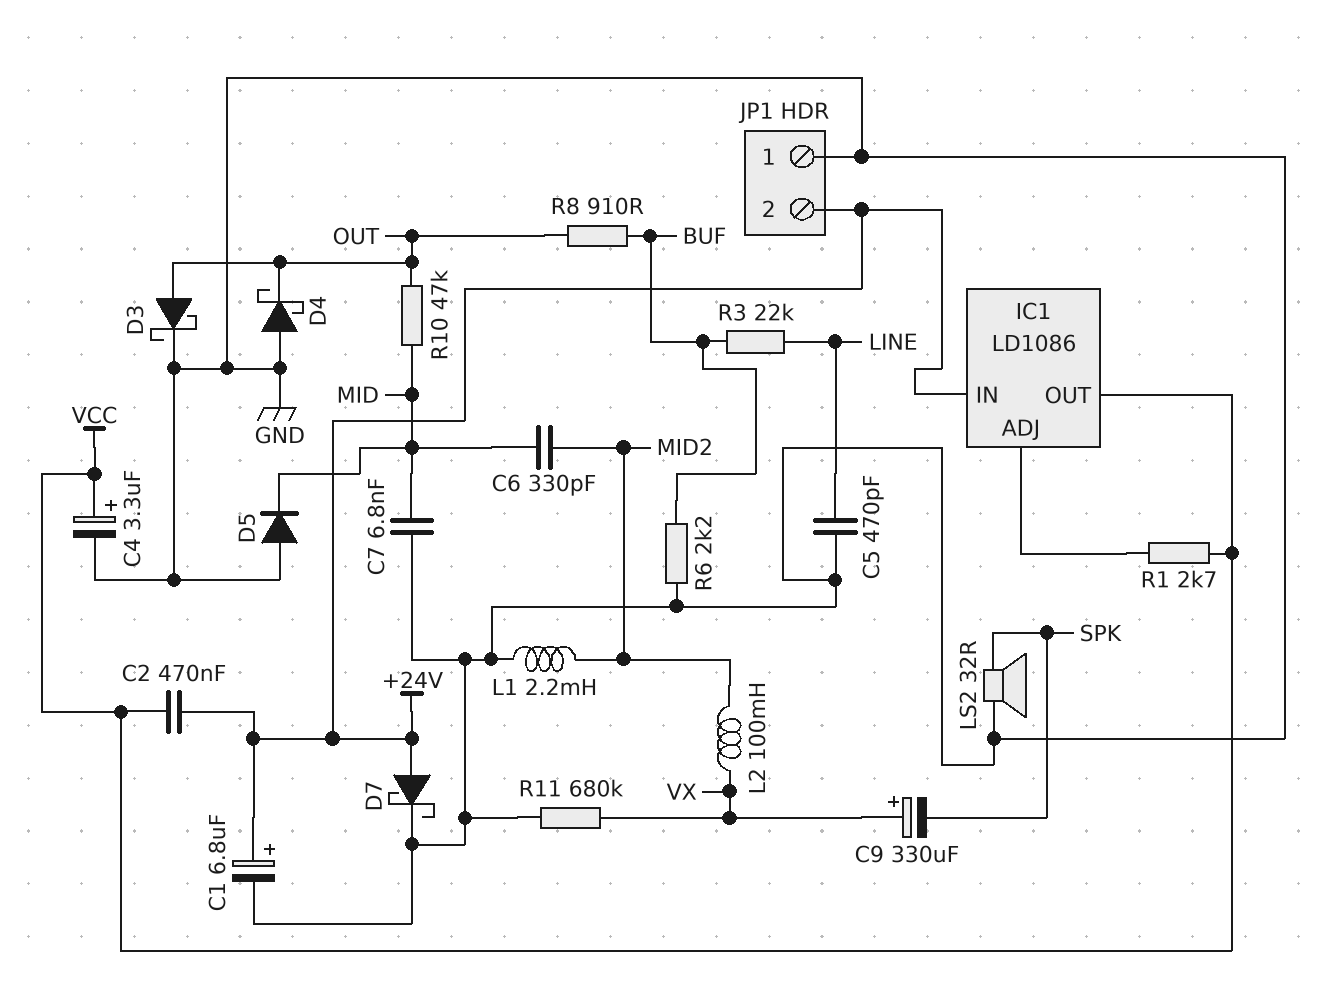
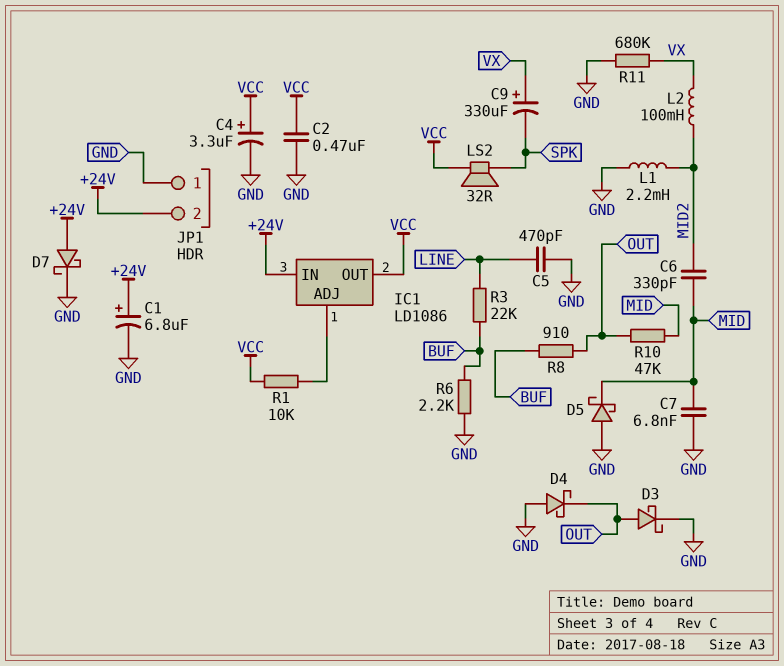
C2: 470nF (+24V, VCC) -> 470nF (GND, VCC)
D5: diode (A GND, K MID) -> schottky (A GND, K MID)
LS2: speaker 32R (GND, SPK) -> speaker 32R (SPK, VCC)
R1: 2.7k (IC1/ADJ, VCC) -> 10k (IC1/ADJ, VCC)

